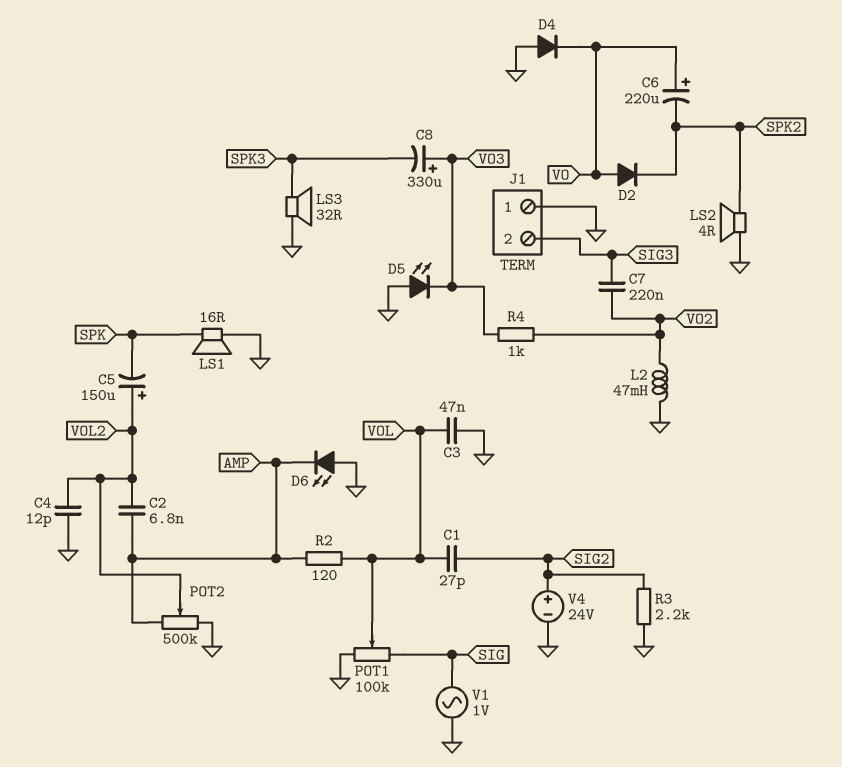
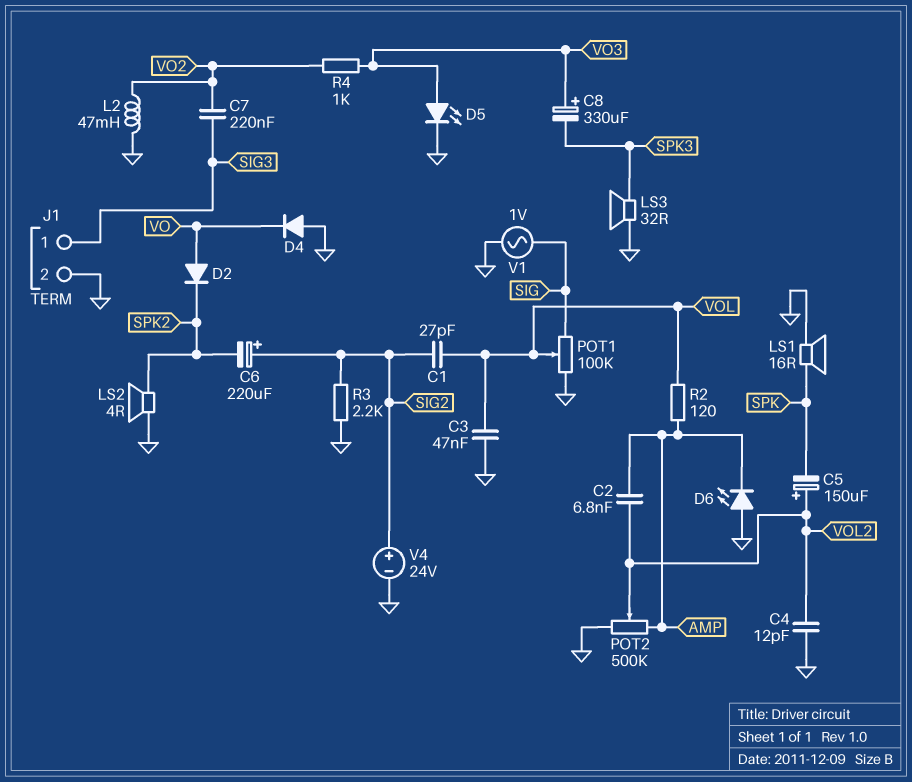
C6: 220uF (plus VO, minus SPK2) -> 220uF (plus SIG2, minus SPK2)
D5: LED (A GND, K VO3) -> LED (A VO3, K GND)
J1 pin 1: GND -> SIG3
J1 pin 2: SIG3 -> GND

